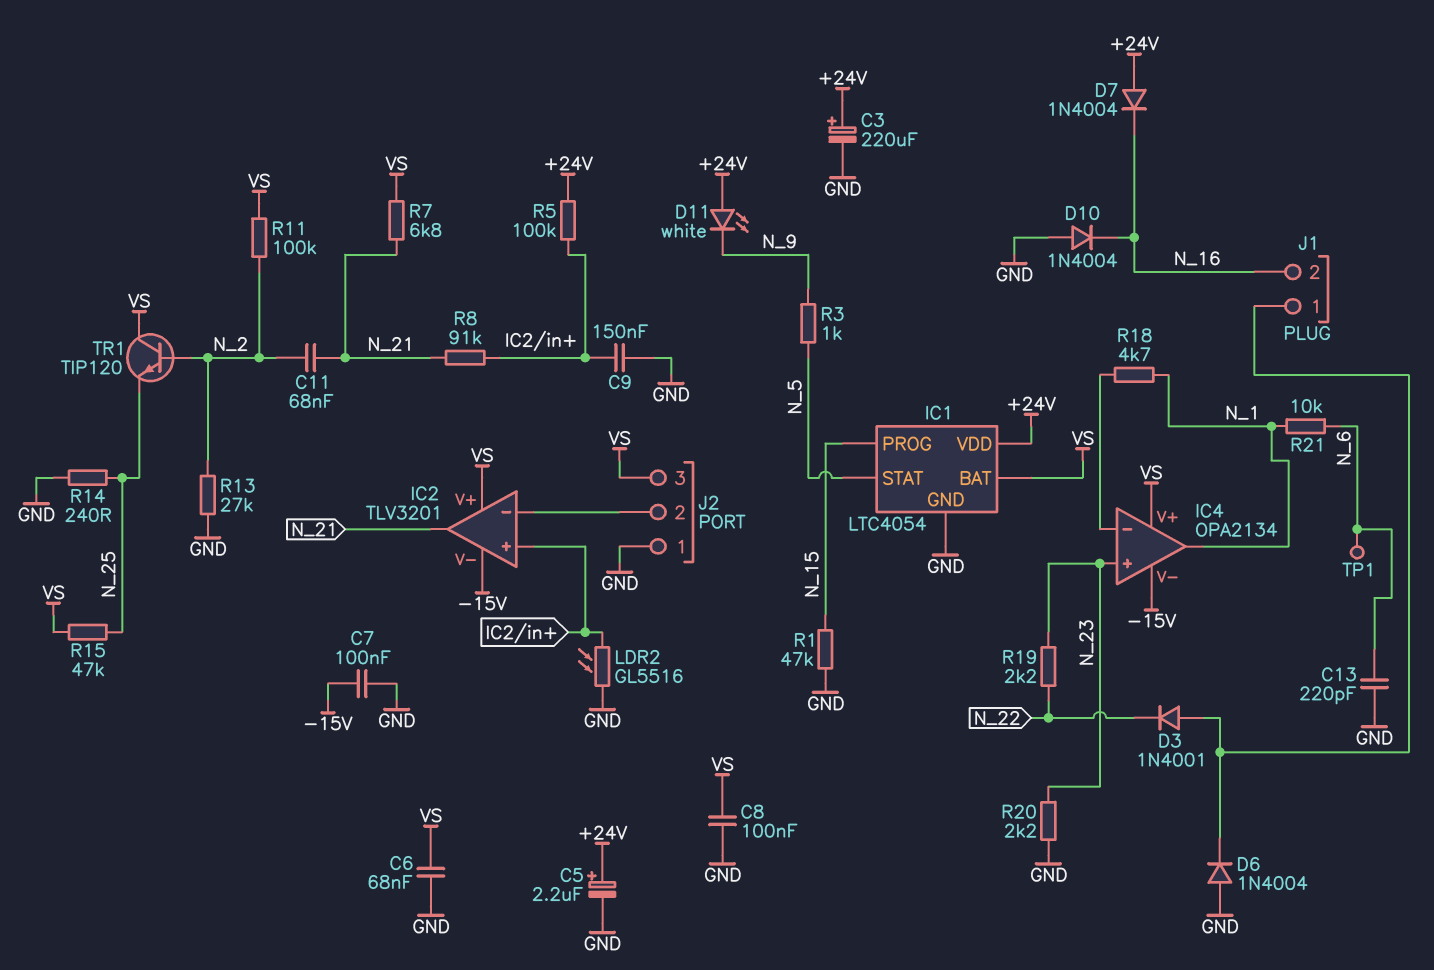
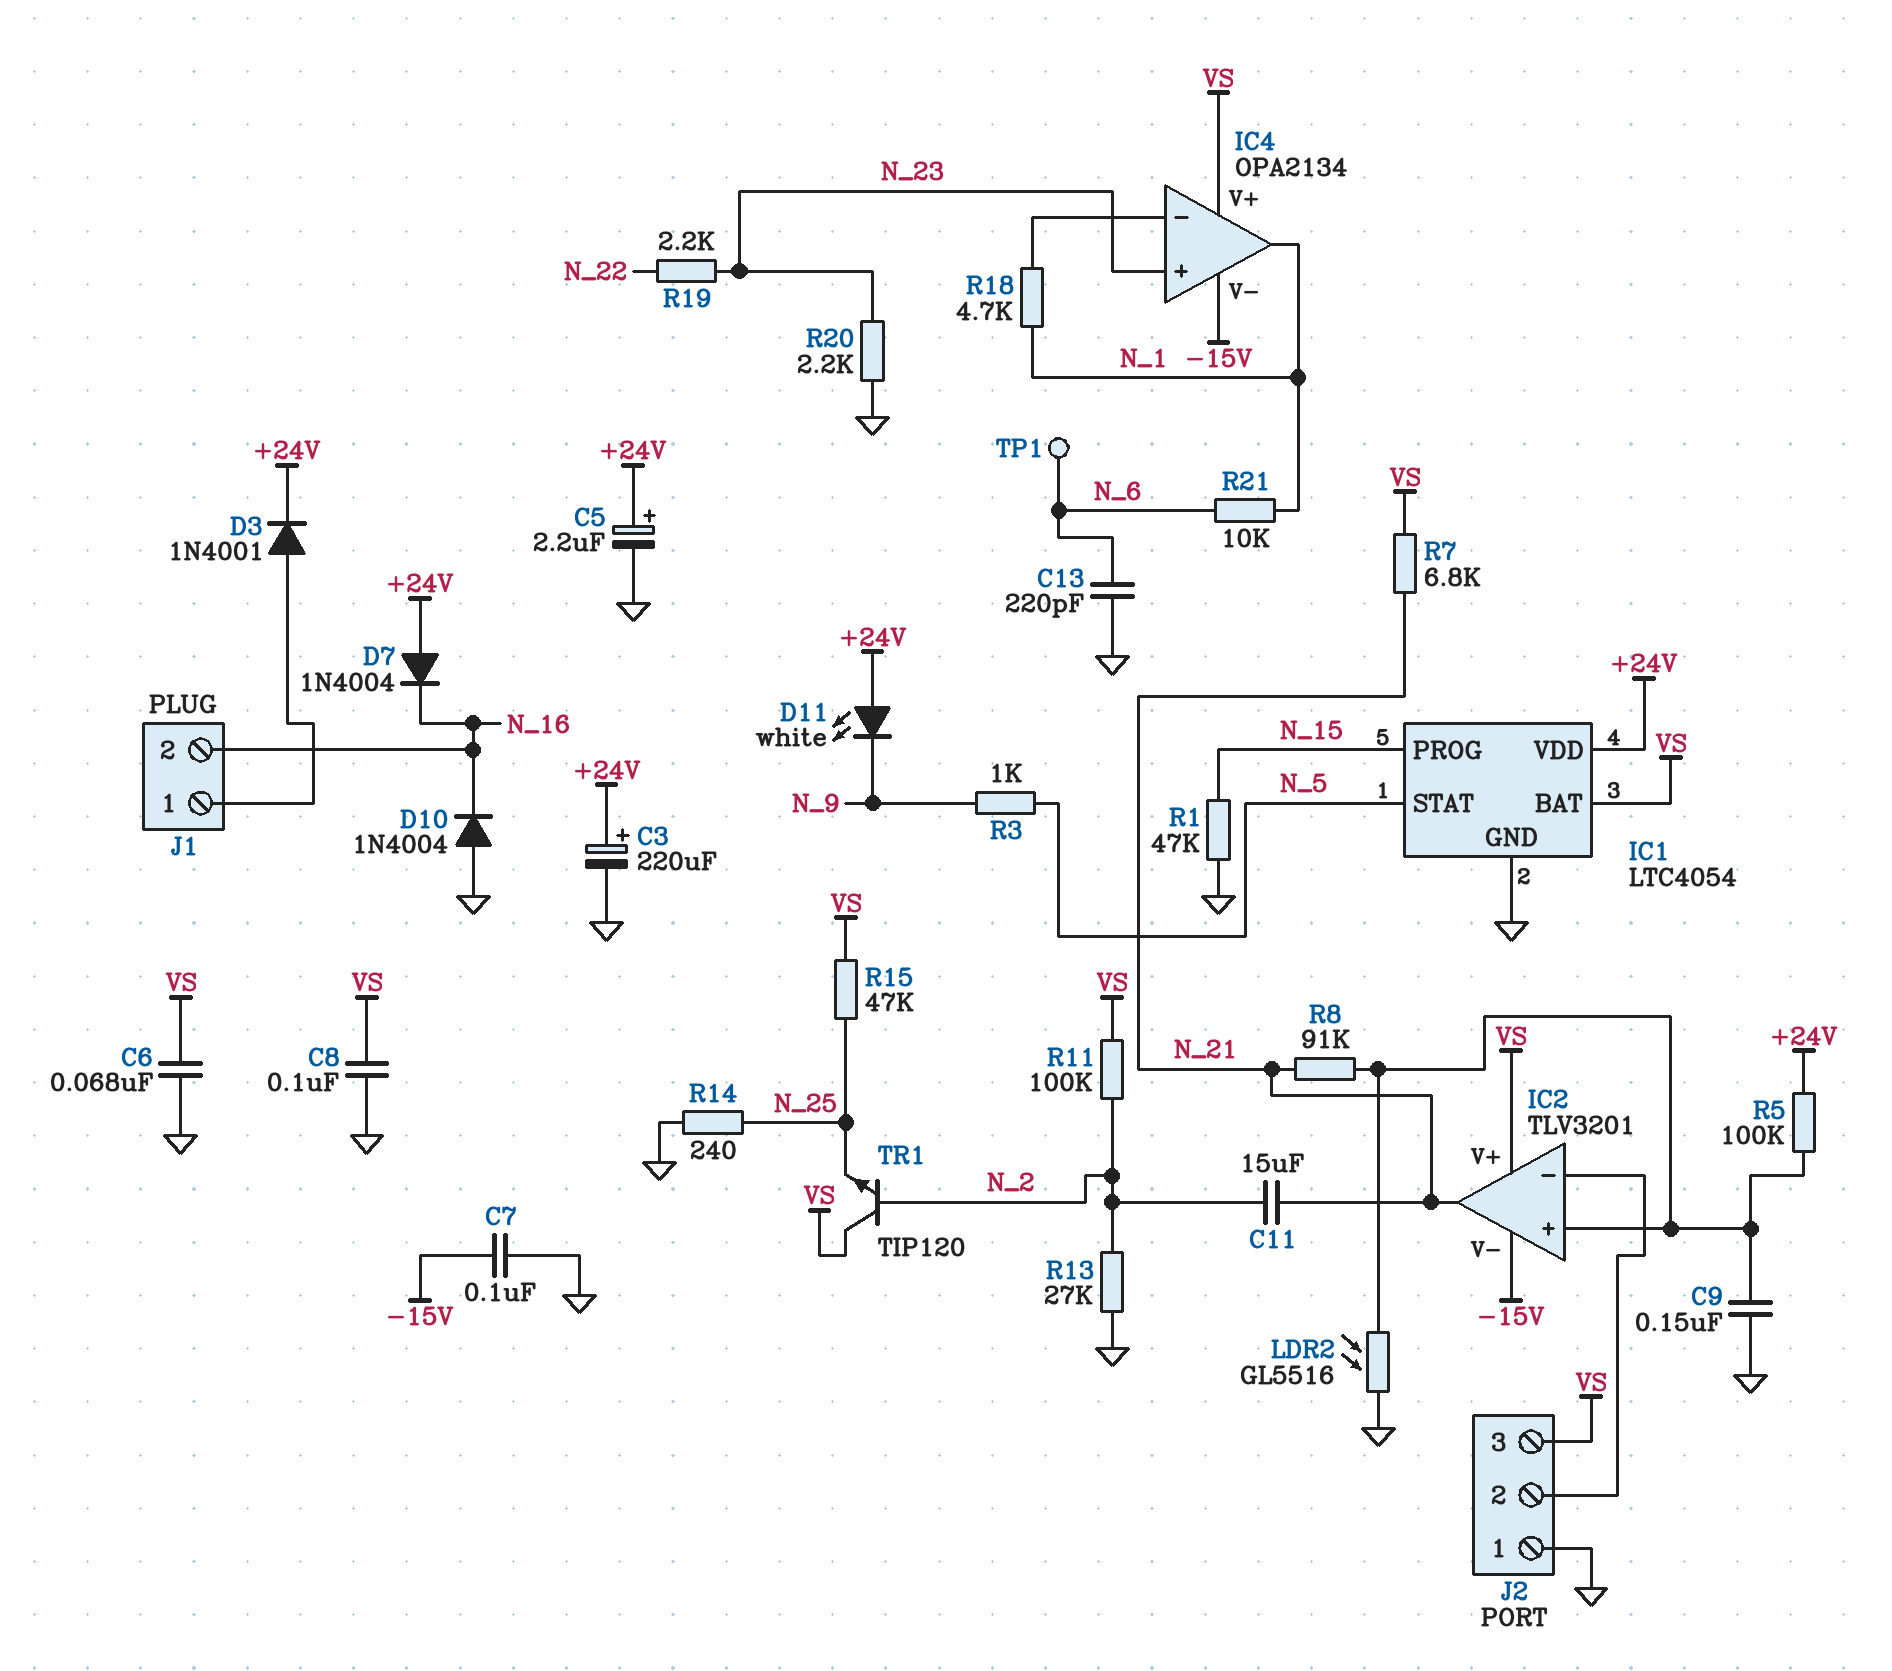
C11: 68nF (N_2, N_21) -> 15uF (N_2, N_21)
D3: diode 1N4001 (A J1/1, K N_22) -> diode 1N4001 (A J1/1, K +24V)
D6: diode 1N4004 (A GND, K J1/1) -> none

